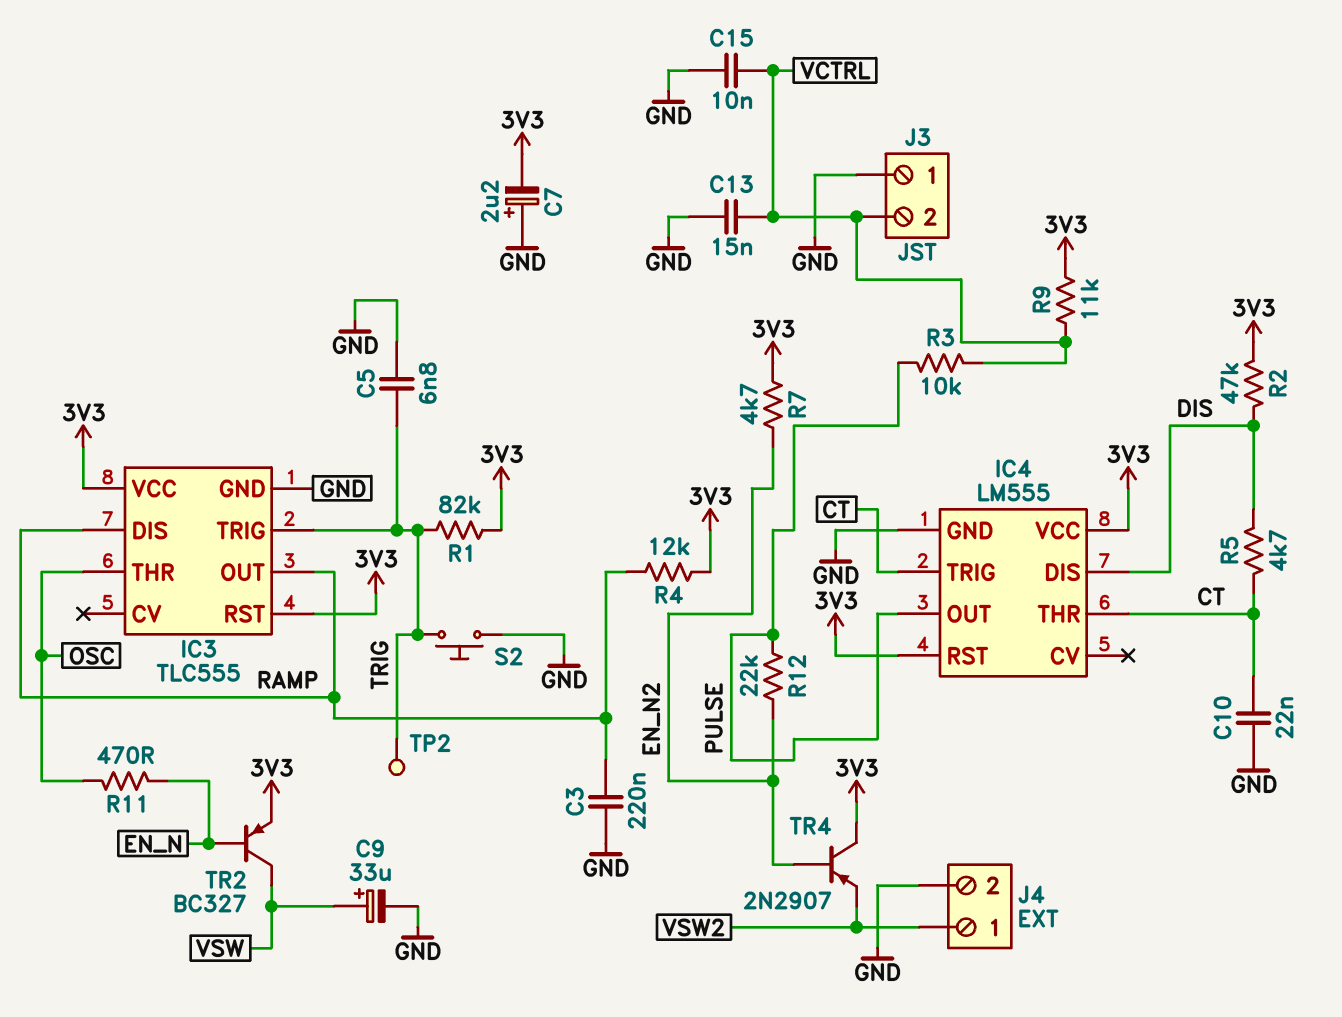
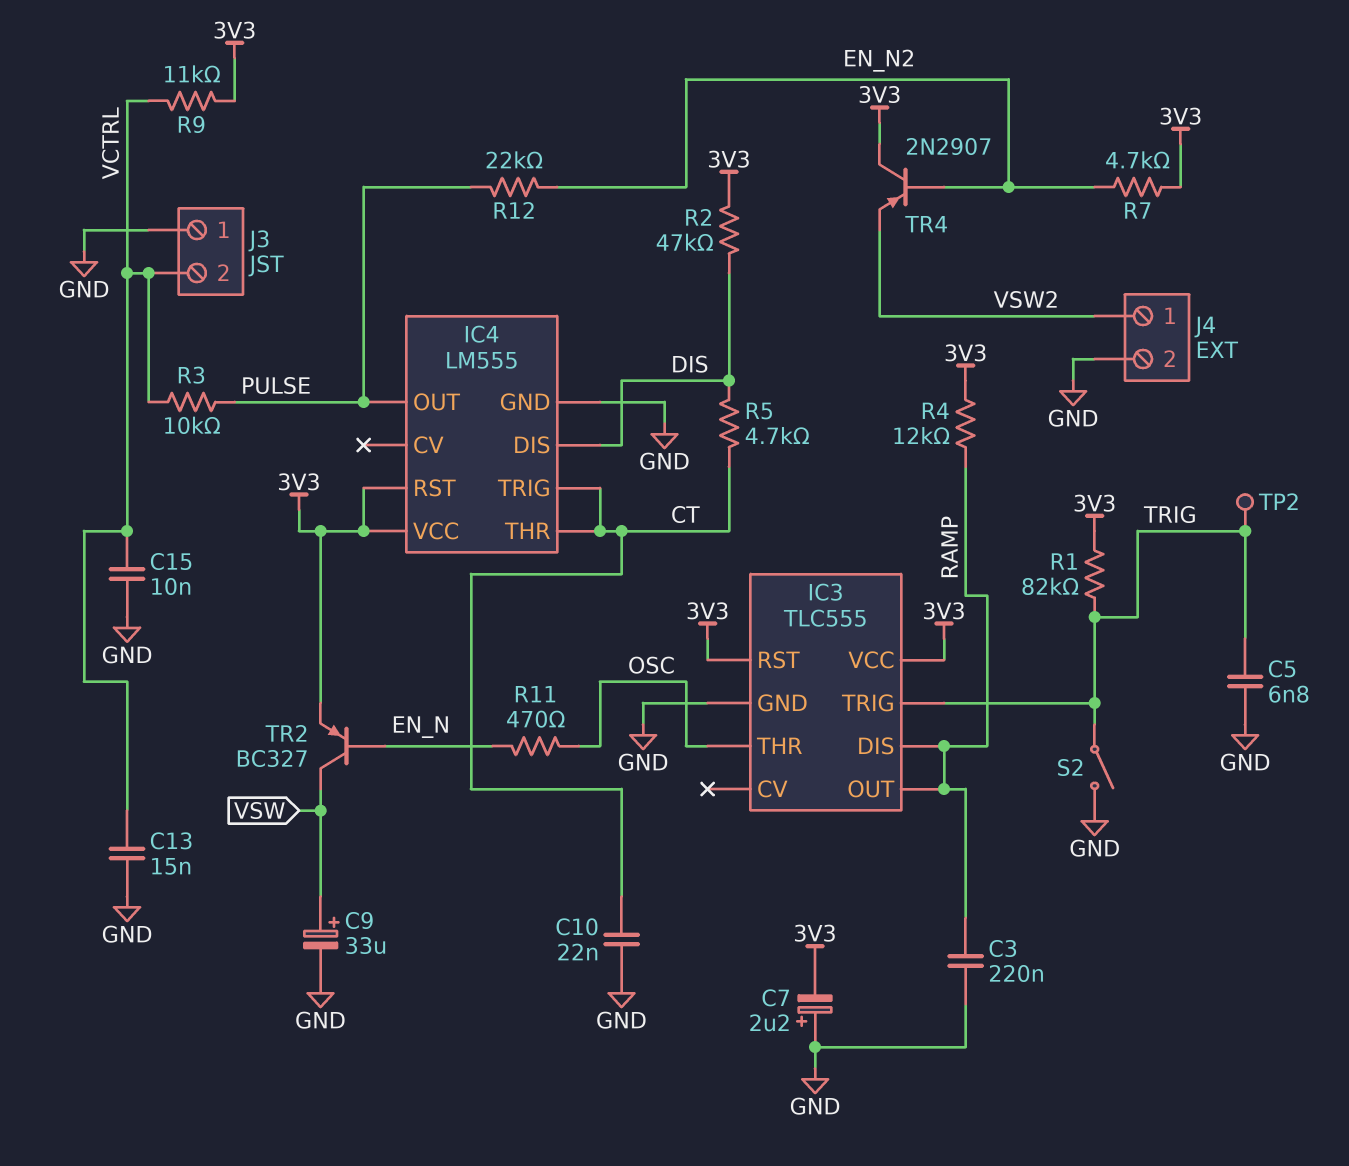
S2: button (GND, TRIG) -> switch (GND, TRIG)

